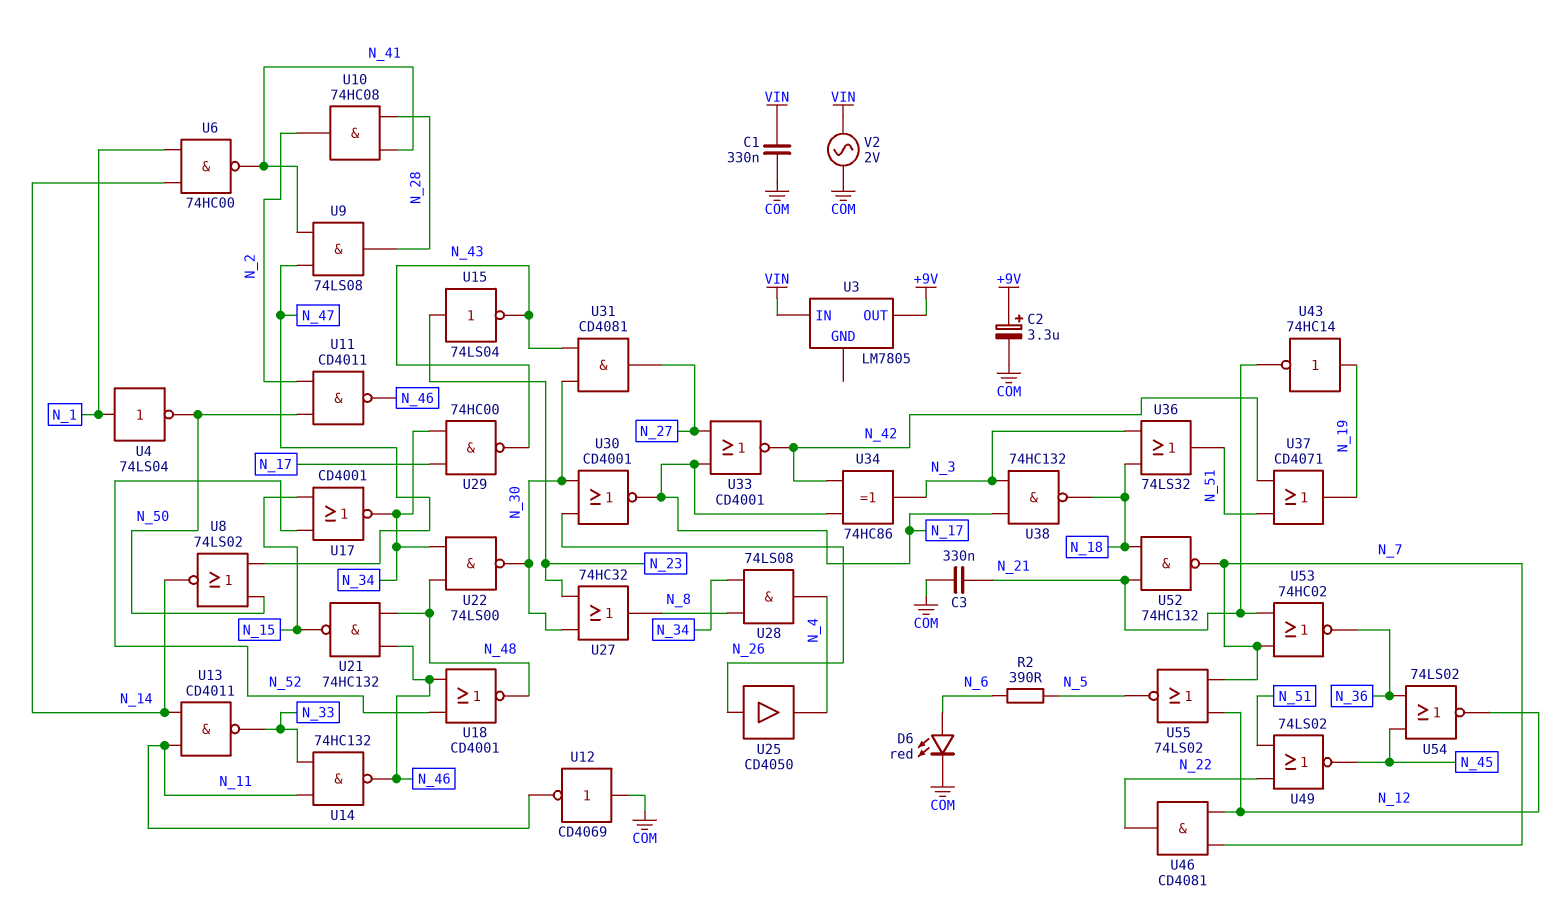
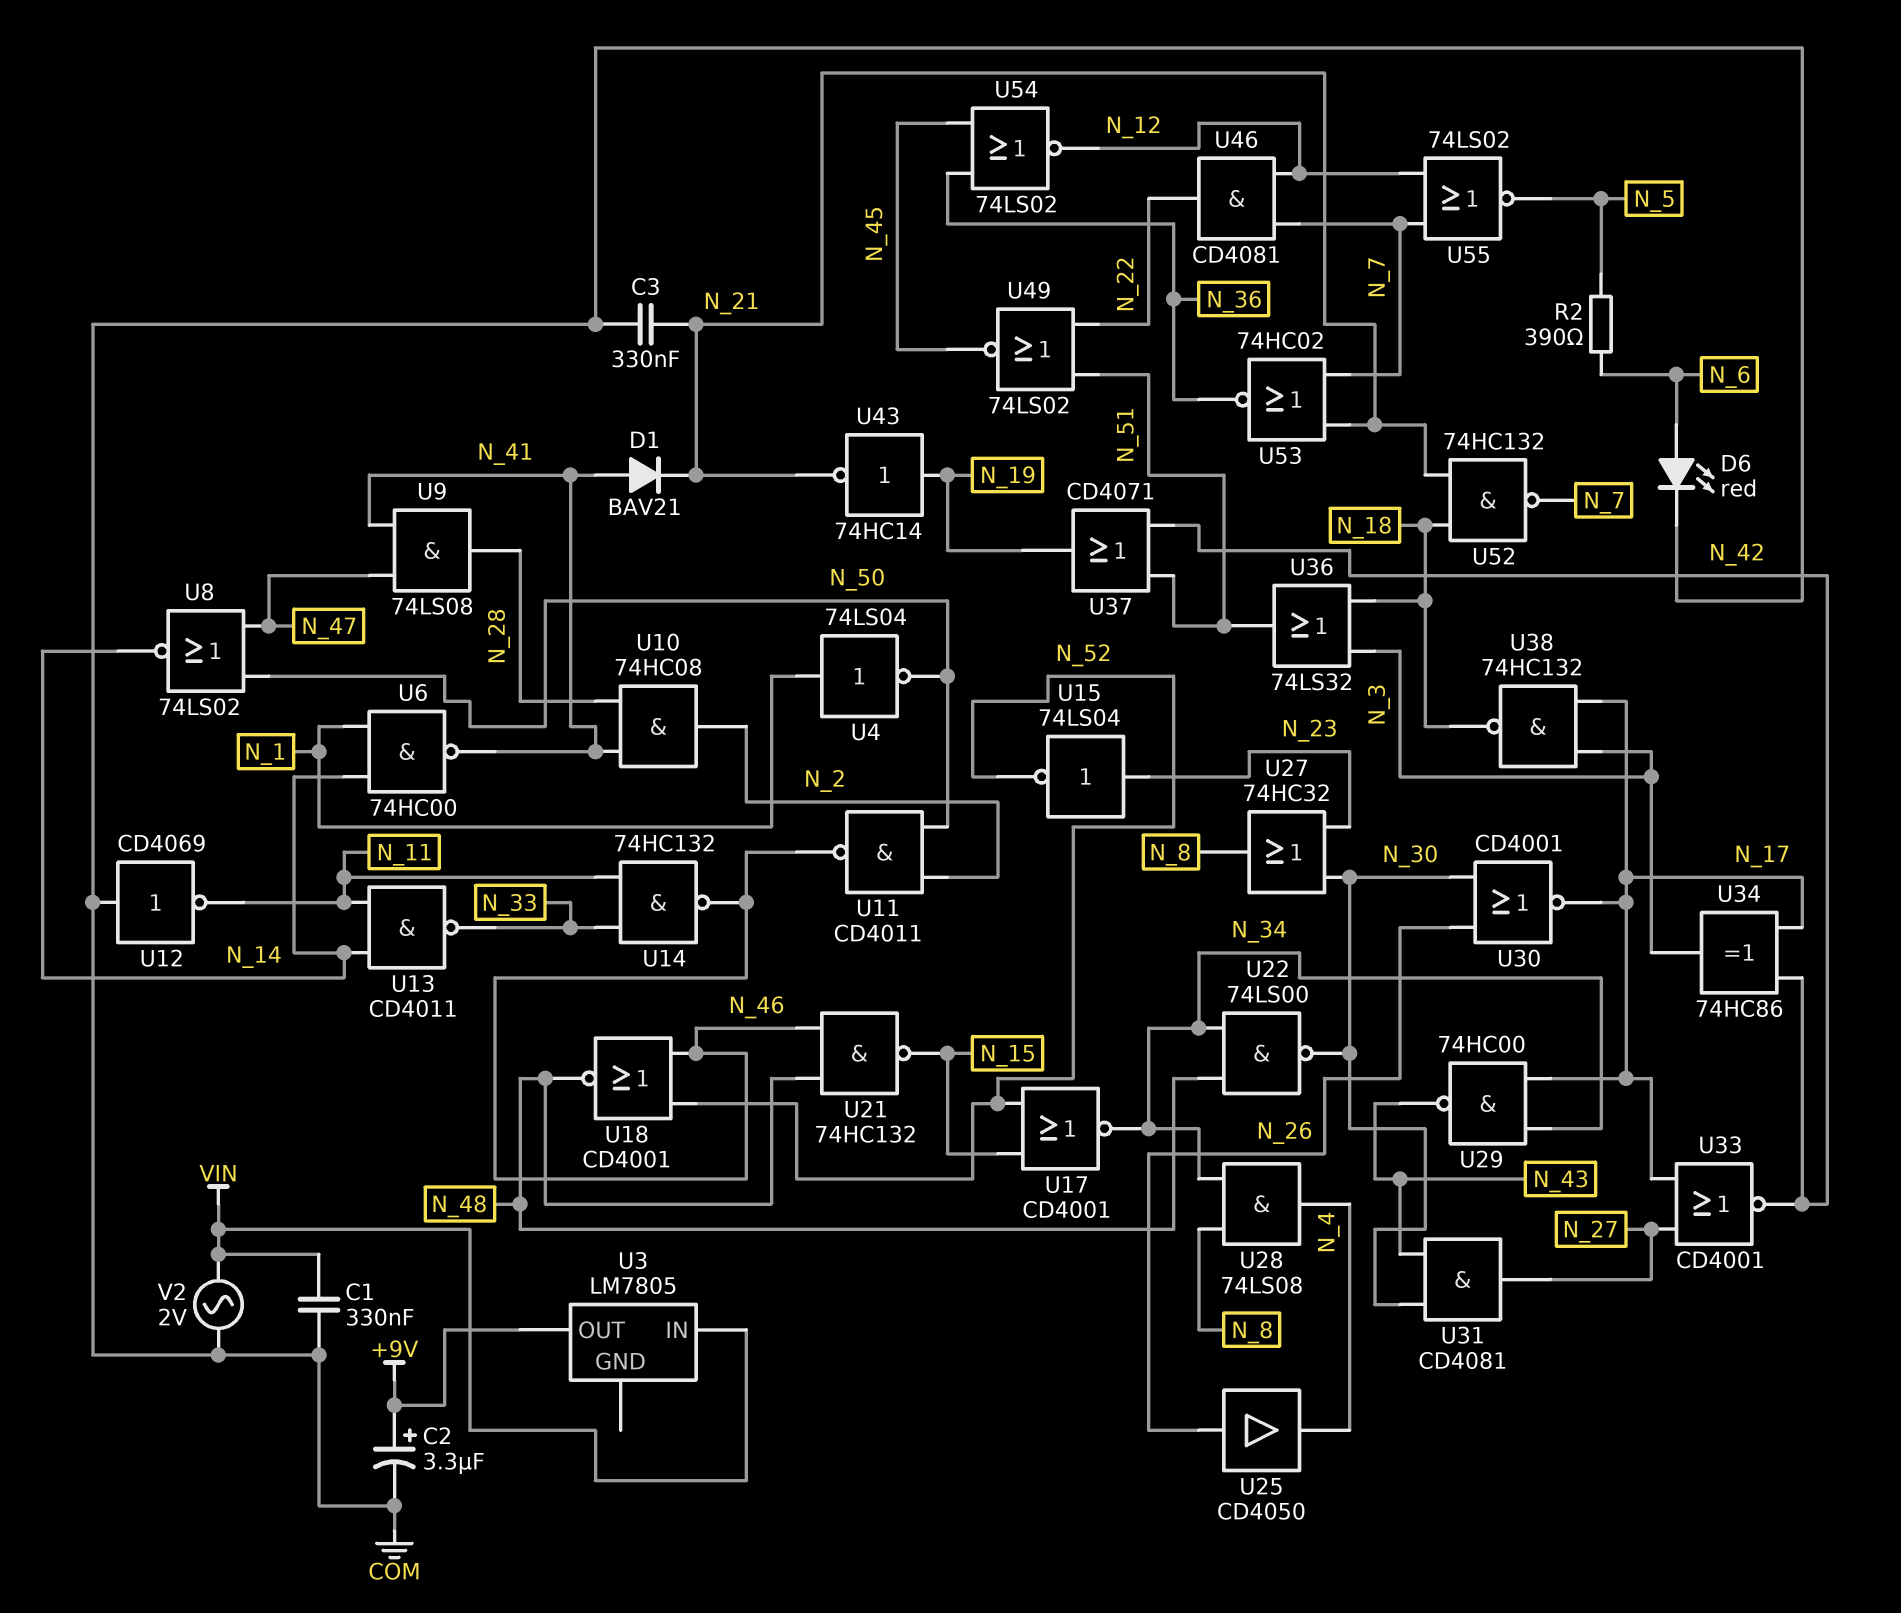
D1: none -> diode BAV21 (A N_41, K N_21)
U15: NOT 74LS04 (in N_23, out N_43) -> NOT 74LS04 (in N_23, out N_52)

